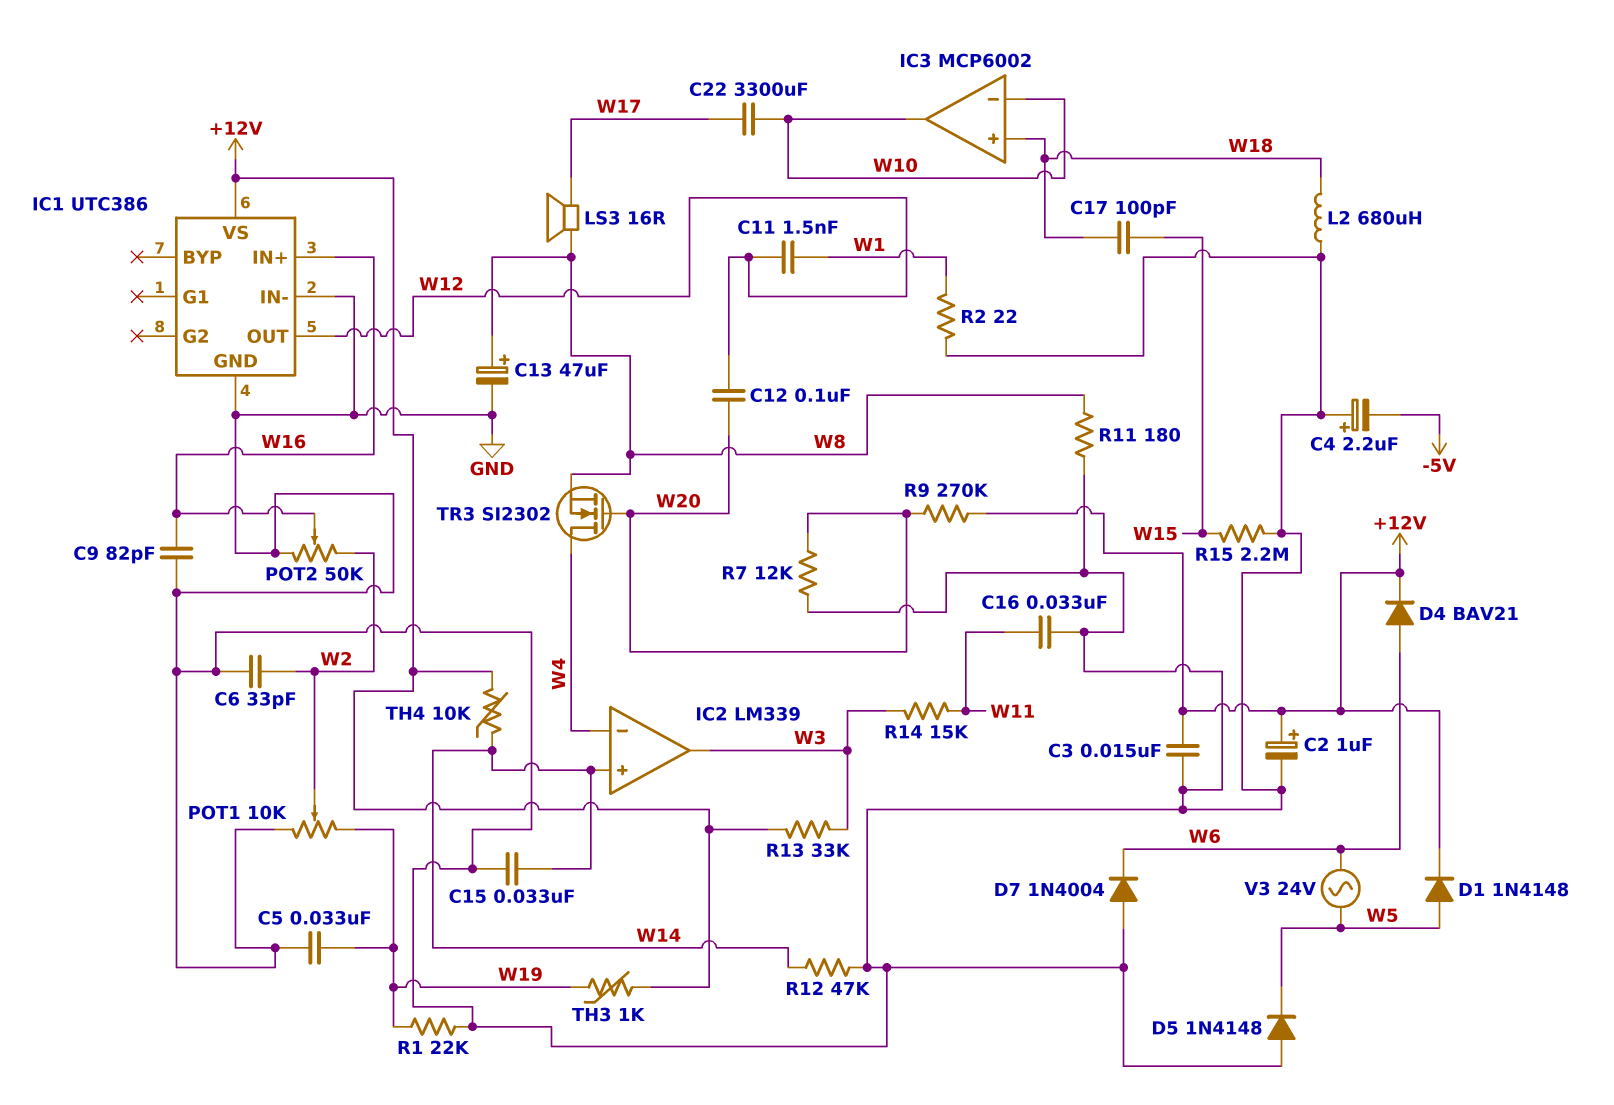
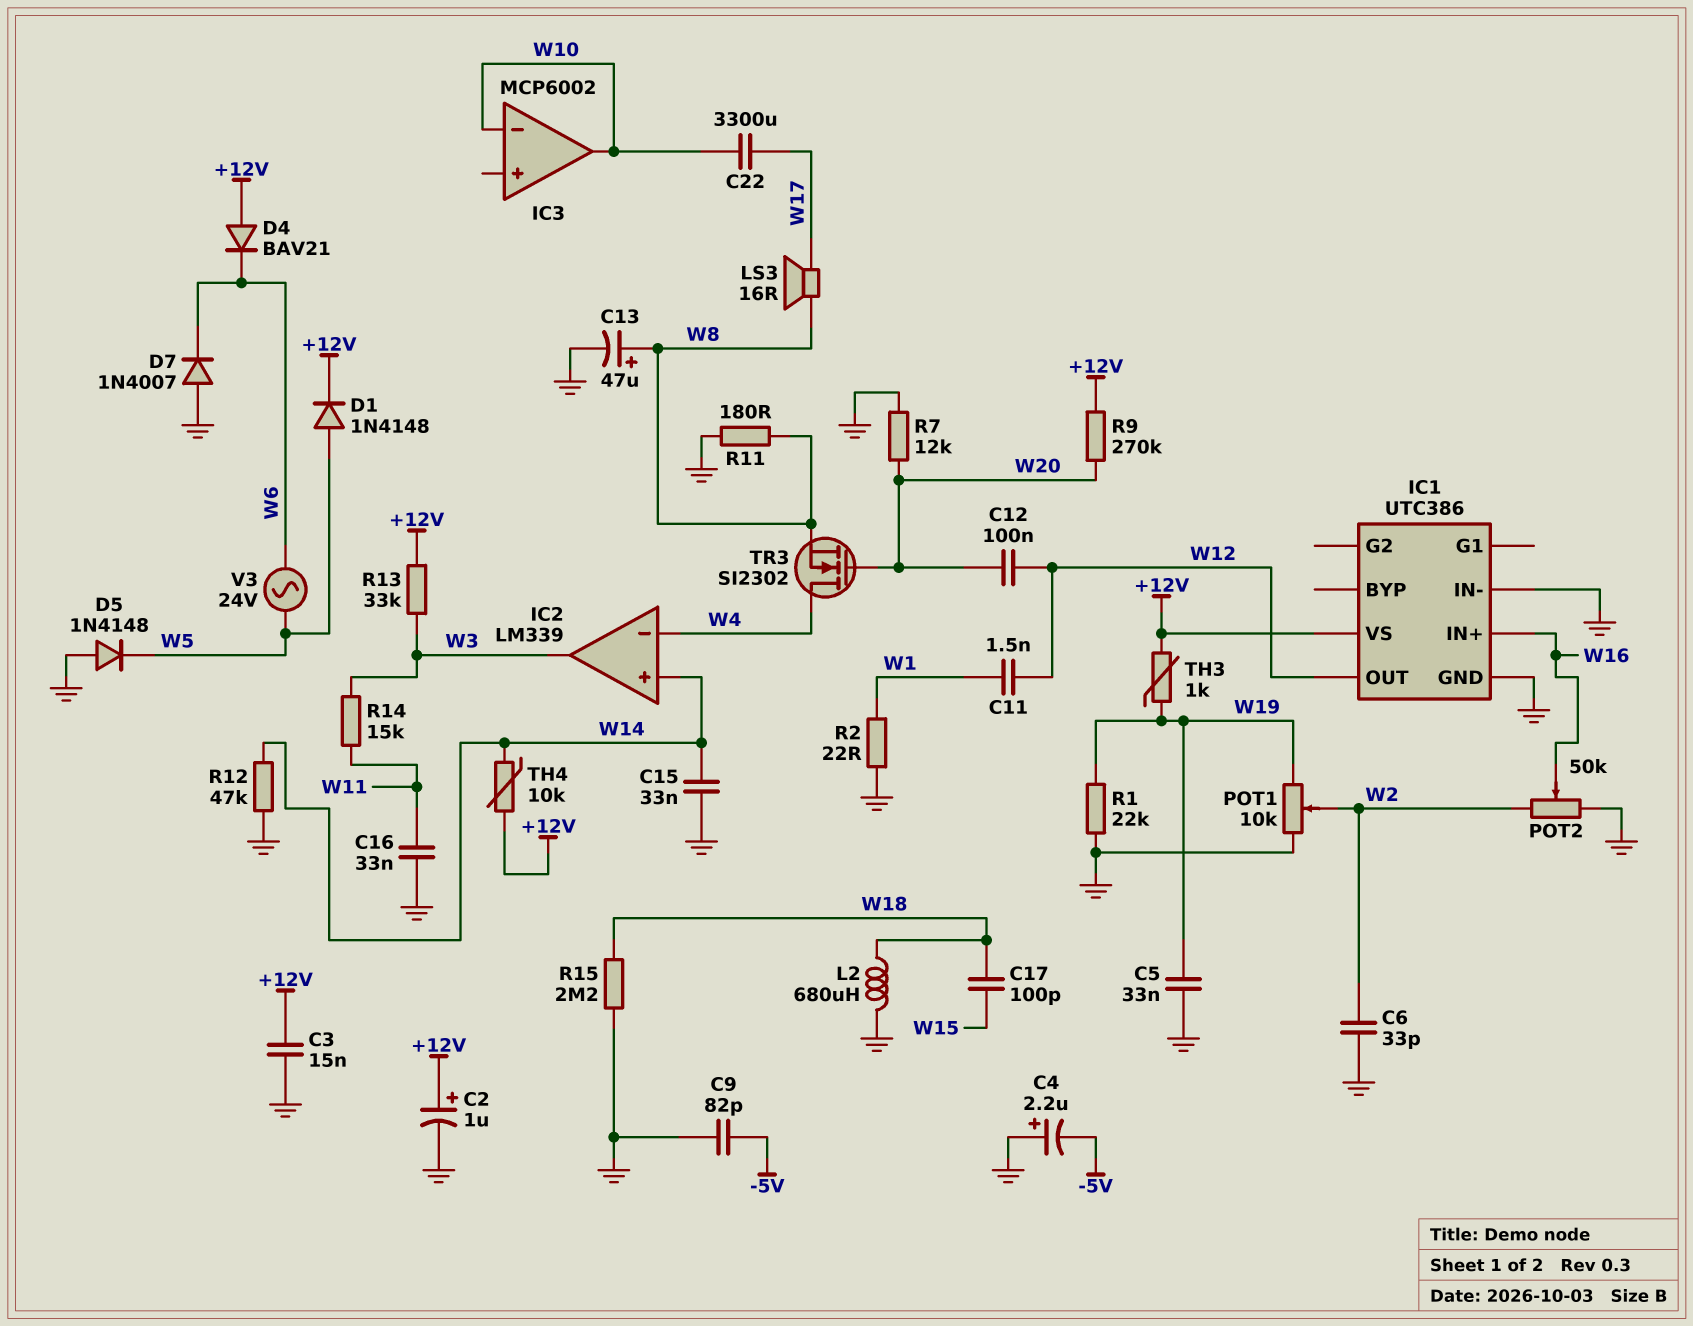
C9: 82pF (GND, W16) -> 82pF (-5V, GND)
D4: diode BAV21 (A W6, K +12V) -> diode BAV21 (A +12V, K W6)
D7: diode 1N4004 (A GND, K W6) -> diode 1N4007 (A GND, K W6)
IC3 pin in+: W18 -> none
R15: 2.2M (GND, W15) -> 2.2M (GND, W18)

